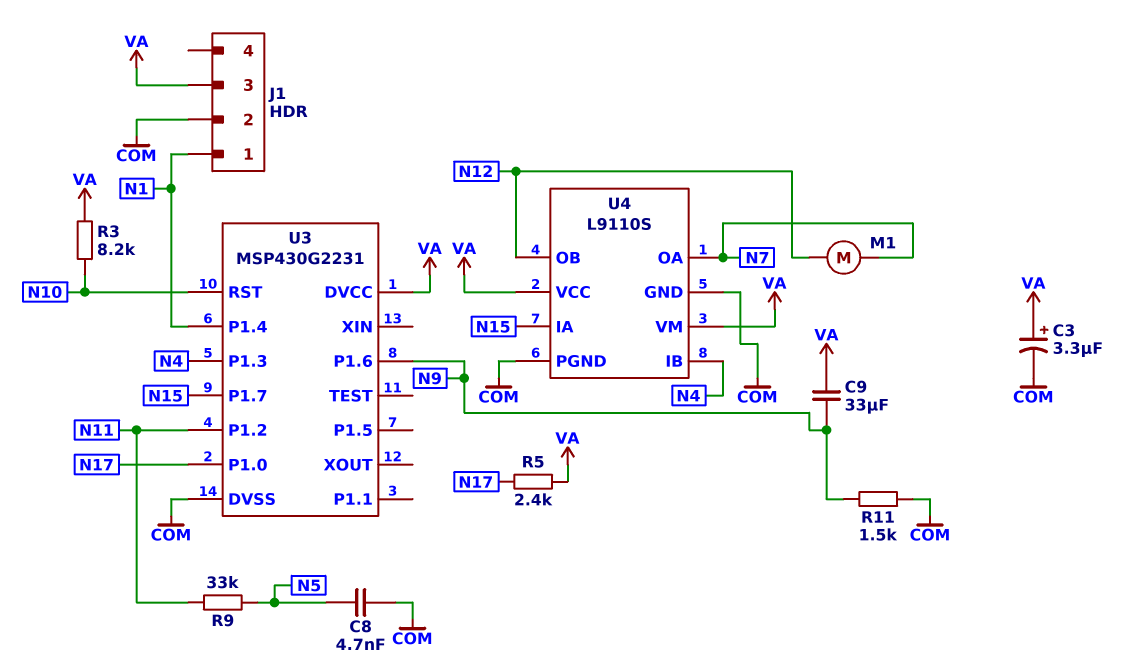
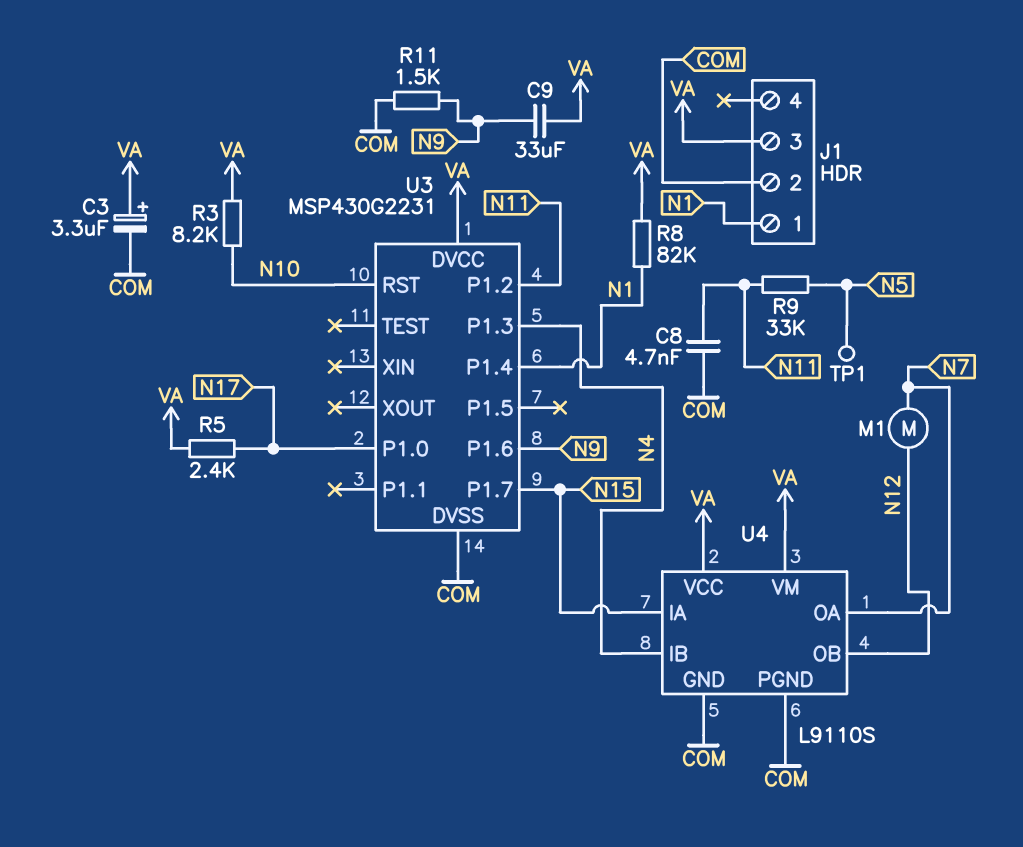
C8: 4.7nF (COM, N5) -> 4.7nF (COM, N11)
R8: none -> 82k (N1, VA)
TP1: none -> test point (N5)

